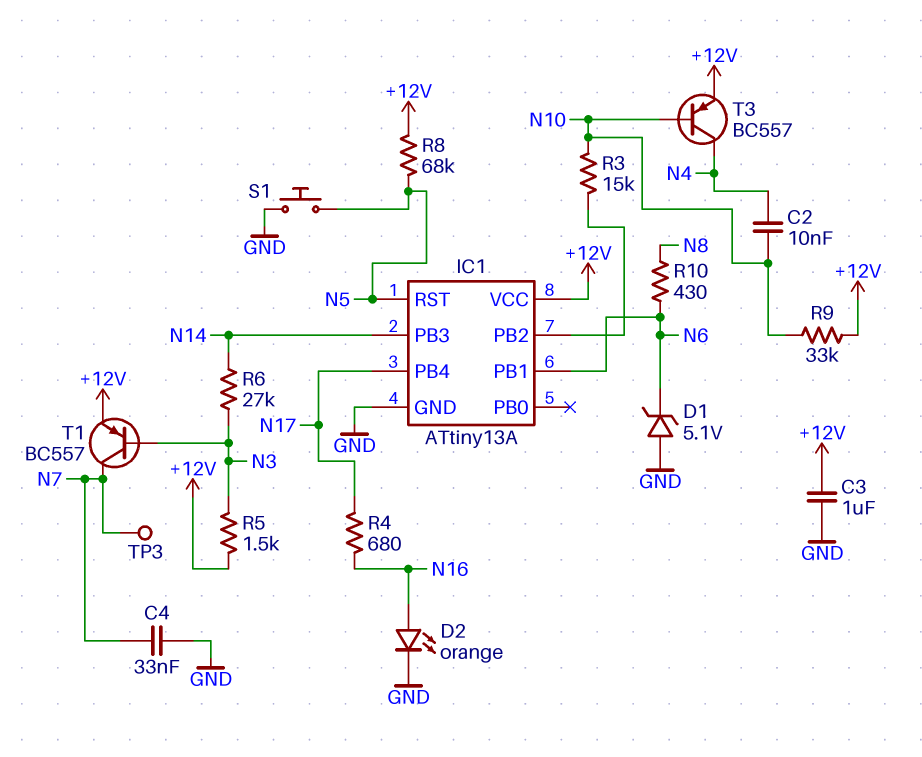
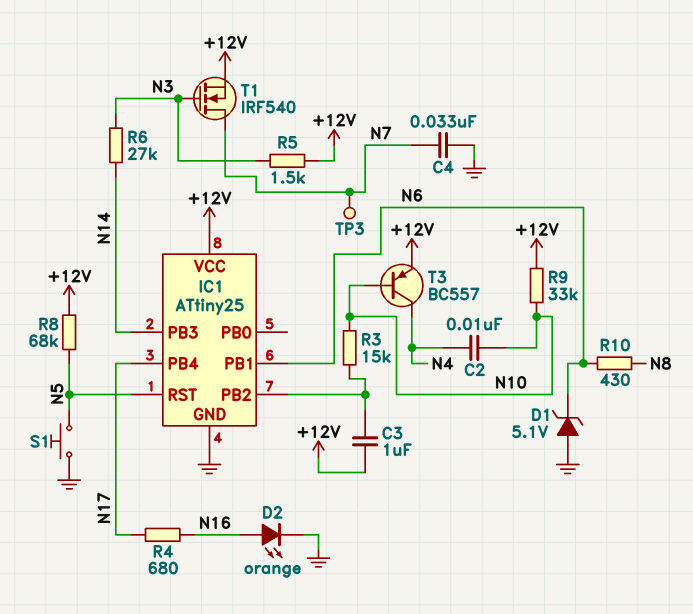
C3: 1uF (+12V, GND) -> 1uF (+12V, IC1/PB2)
IC1: ATtiny13A -> ATtiny25
T1: PNP BC557 (B N3, C N7, E +12V) -> NMOS IRF540 (G N3, D N7, S +12V)

